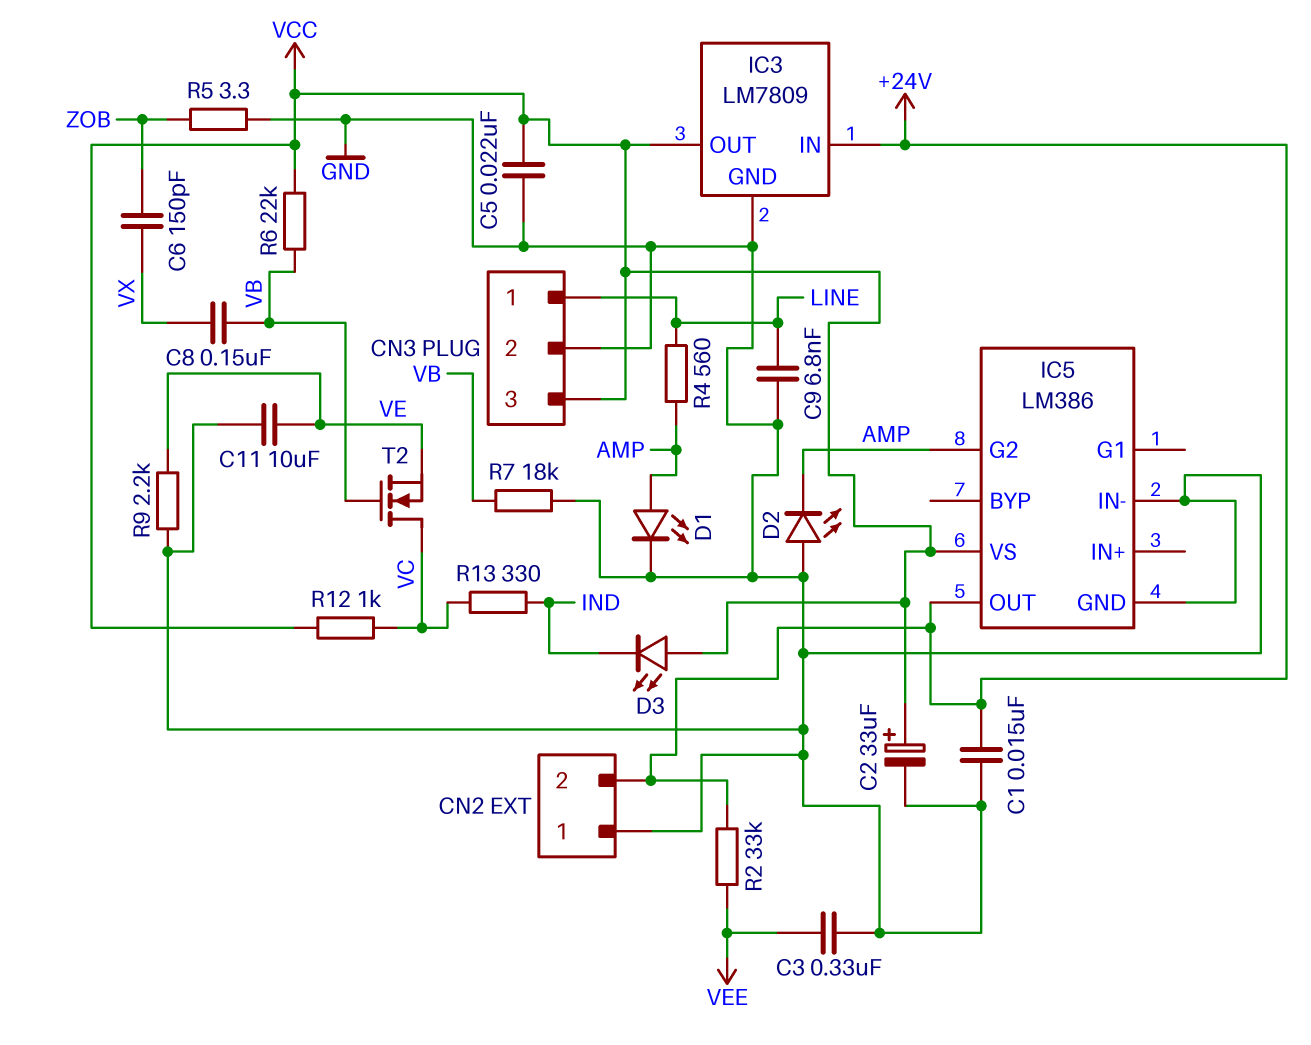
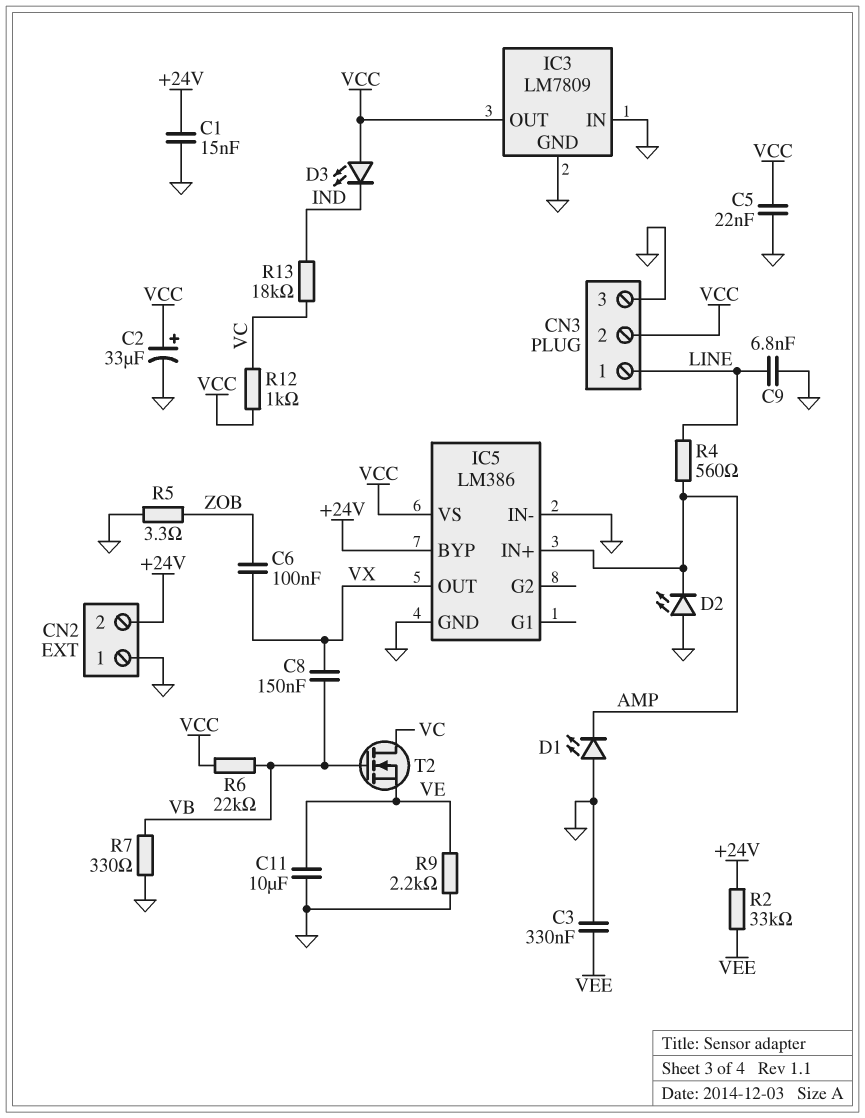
C6: 150pF (VX, ZOB) -> 100nF (VX, ZOB)
CN3 pin 2: GND -> VCC
CN3 pin 3: VCC -> GND
D1: LED (A AMP, K GND) -> LED (A GND, K AMP)
IC3 pin IN: +24V -> GND
IC5 pin BYP: none -> +24V
IC5 pin G2: AMP -> none
IC5 pin IN+: none -> AMP
IC5 pin OUT: +24V -> VX
R7: 18k (GND, VB) -> 330 (GND, VB)
R13: 330 (IND, VC) -> 18k (IND, VC)

